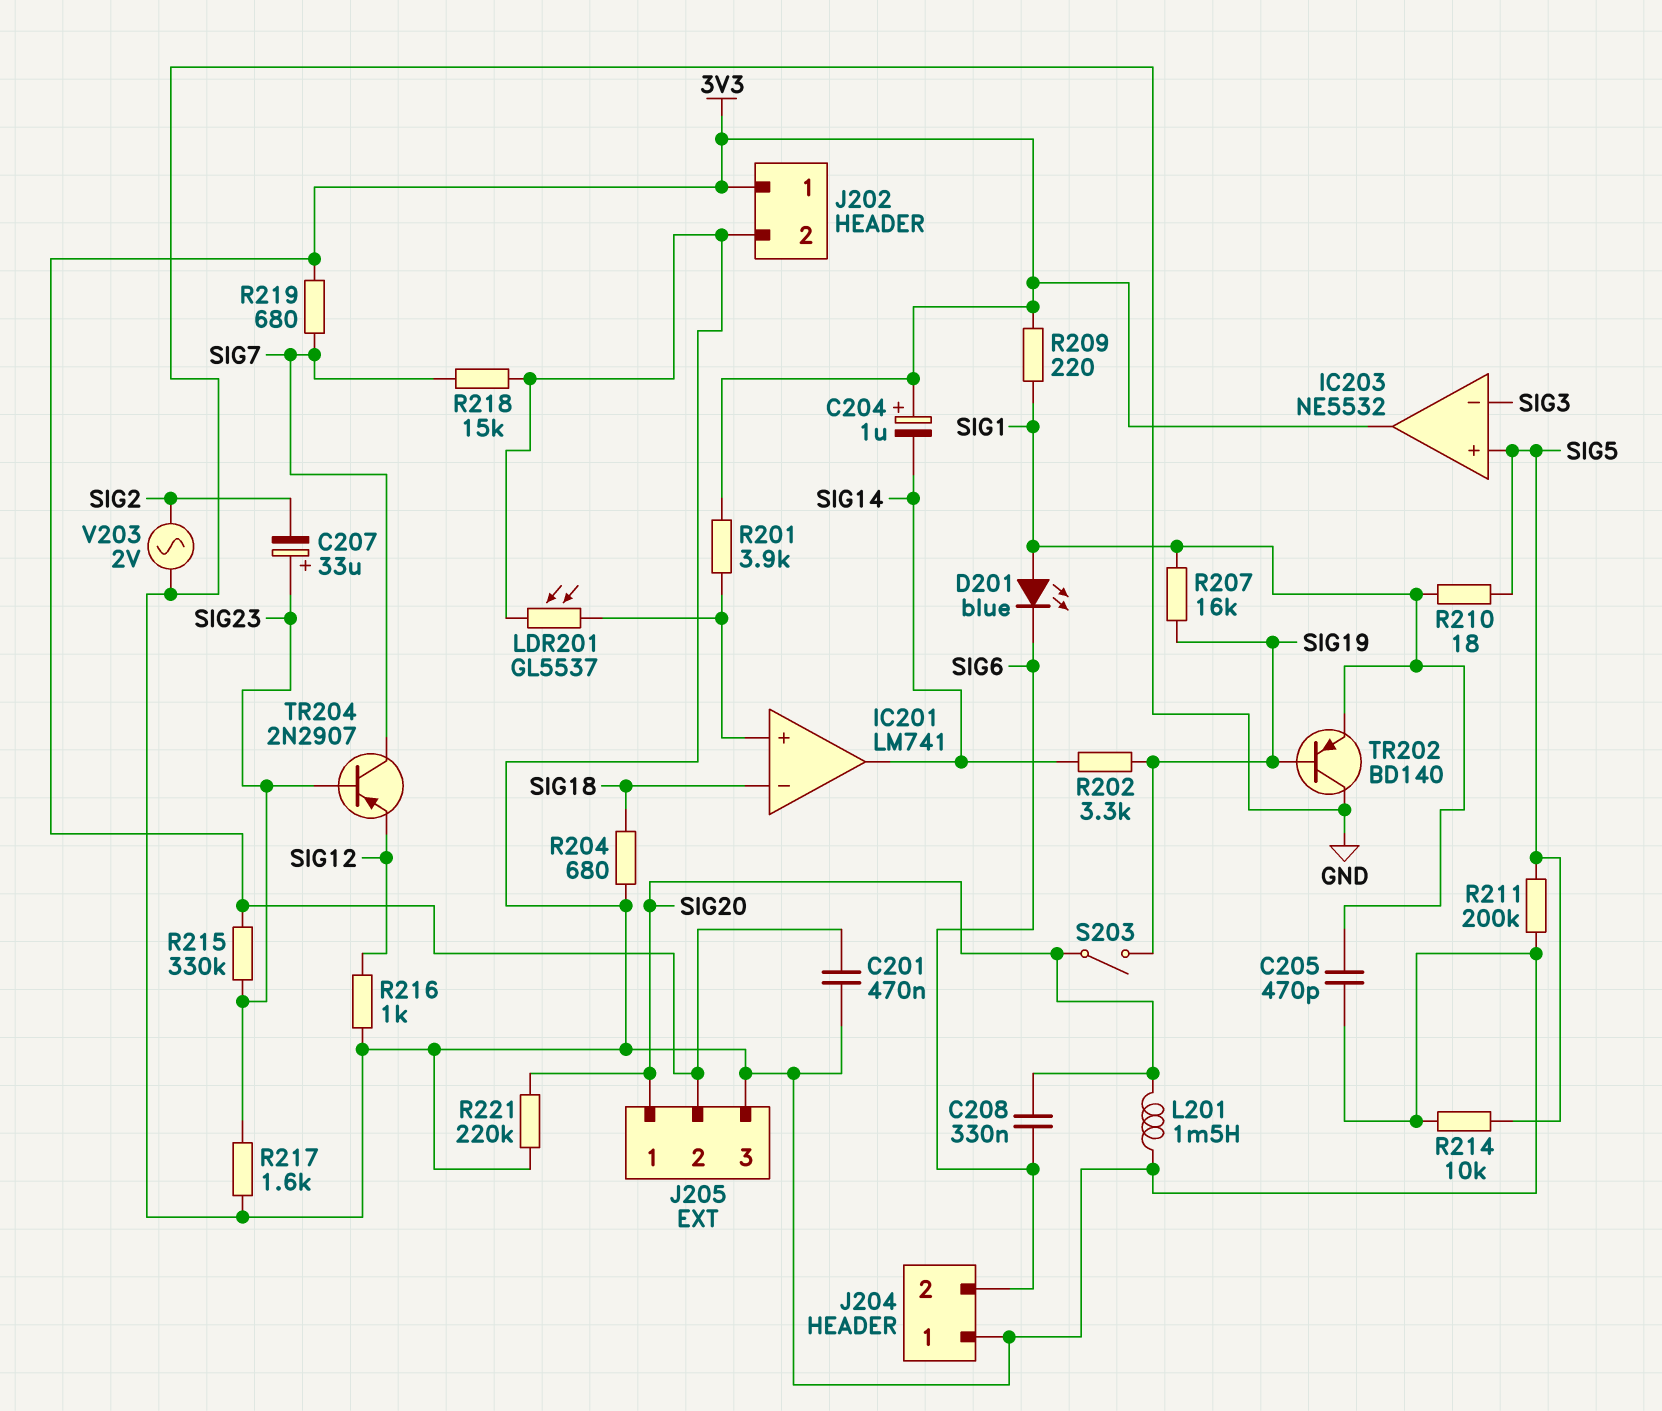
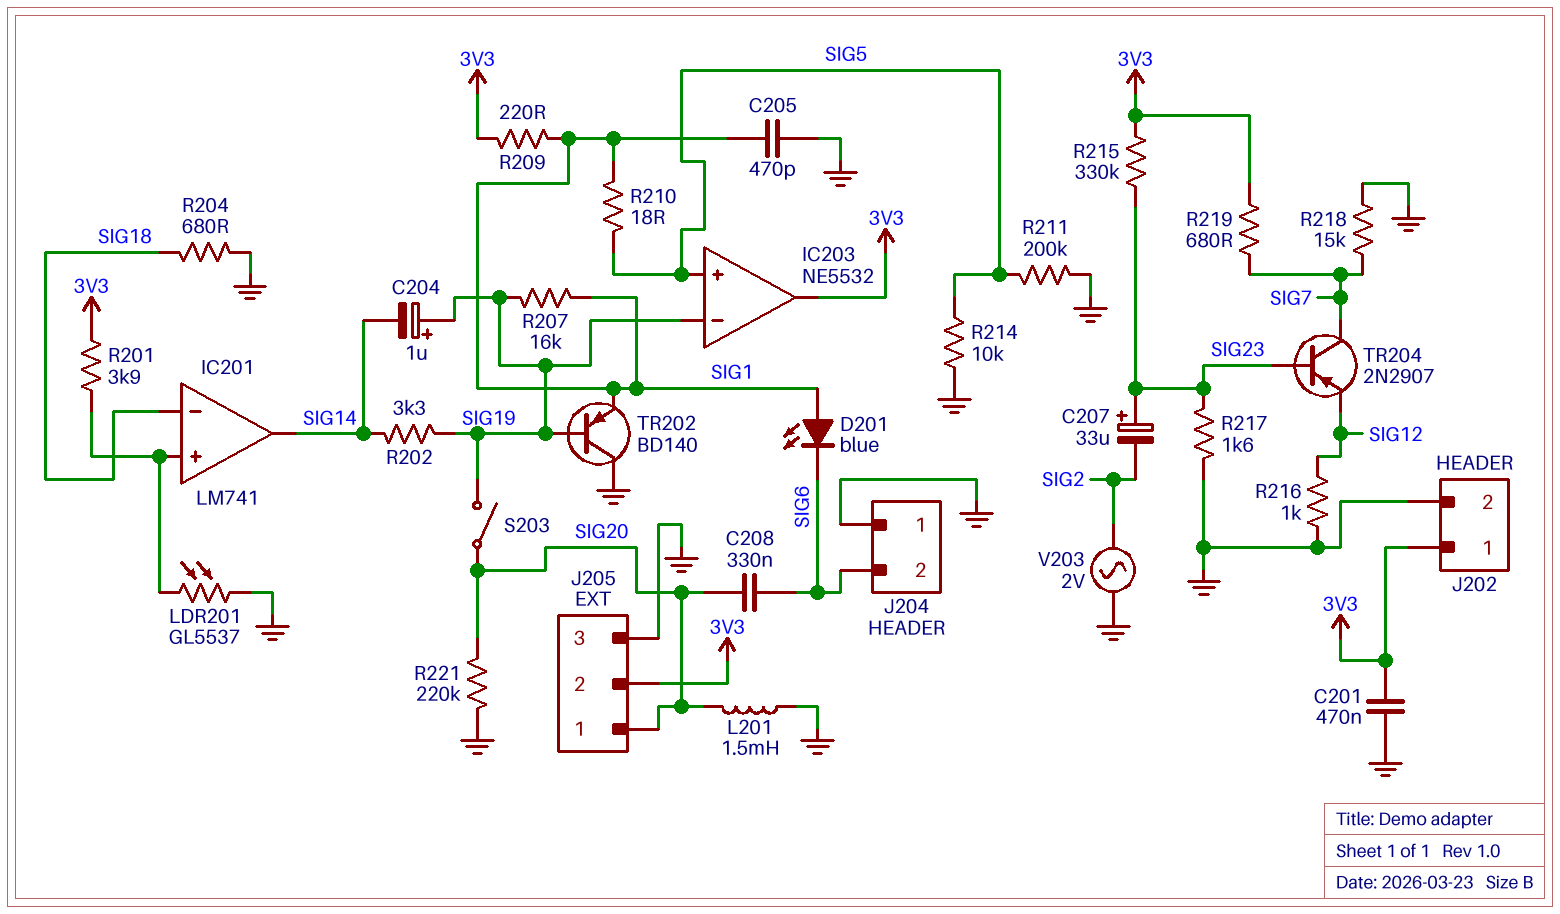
C204: 1uF (plus 3V3, minus SIG14) -> 1uF (plus SIG19, minus SIG14)
IC203 pin in-: SIG3 -> SIG19

